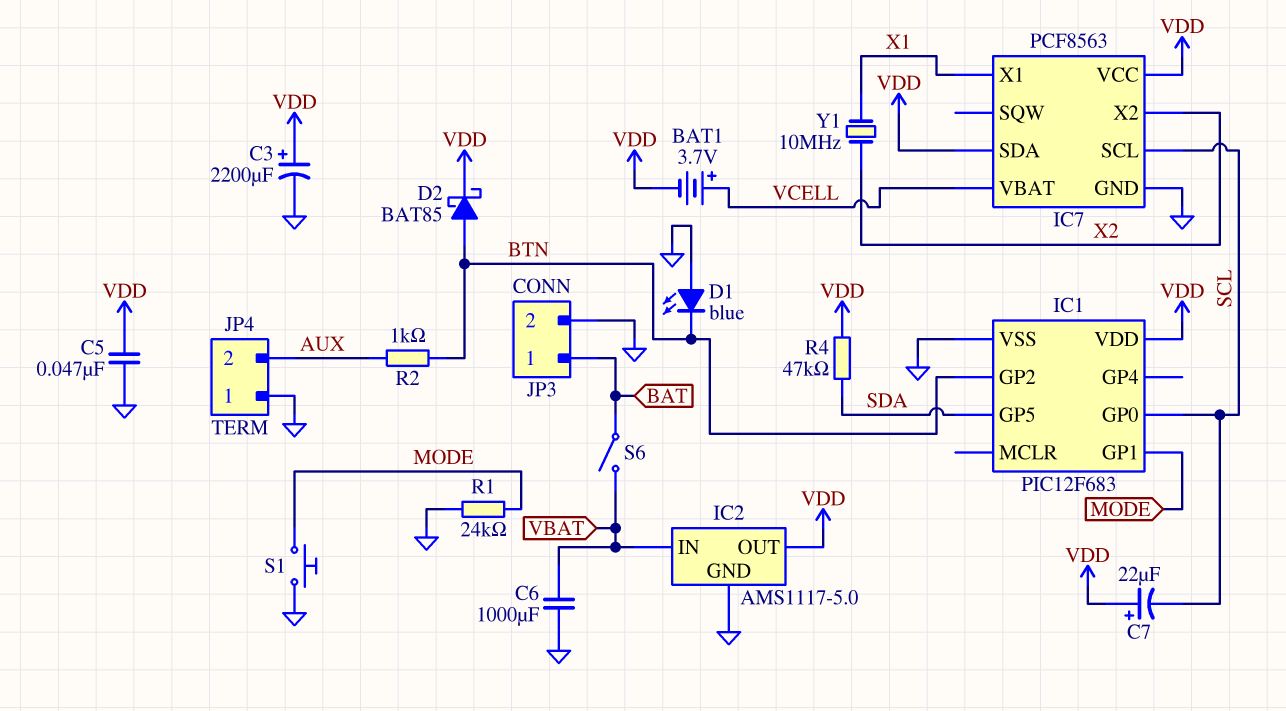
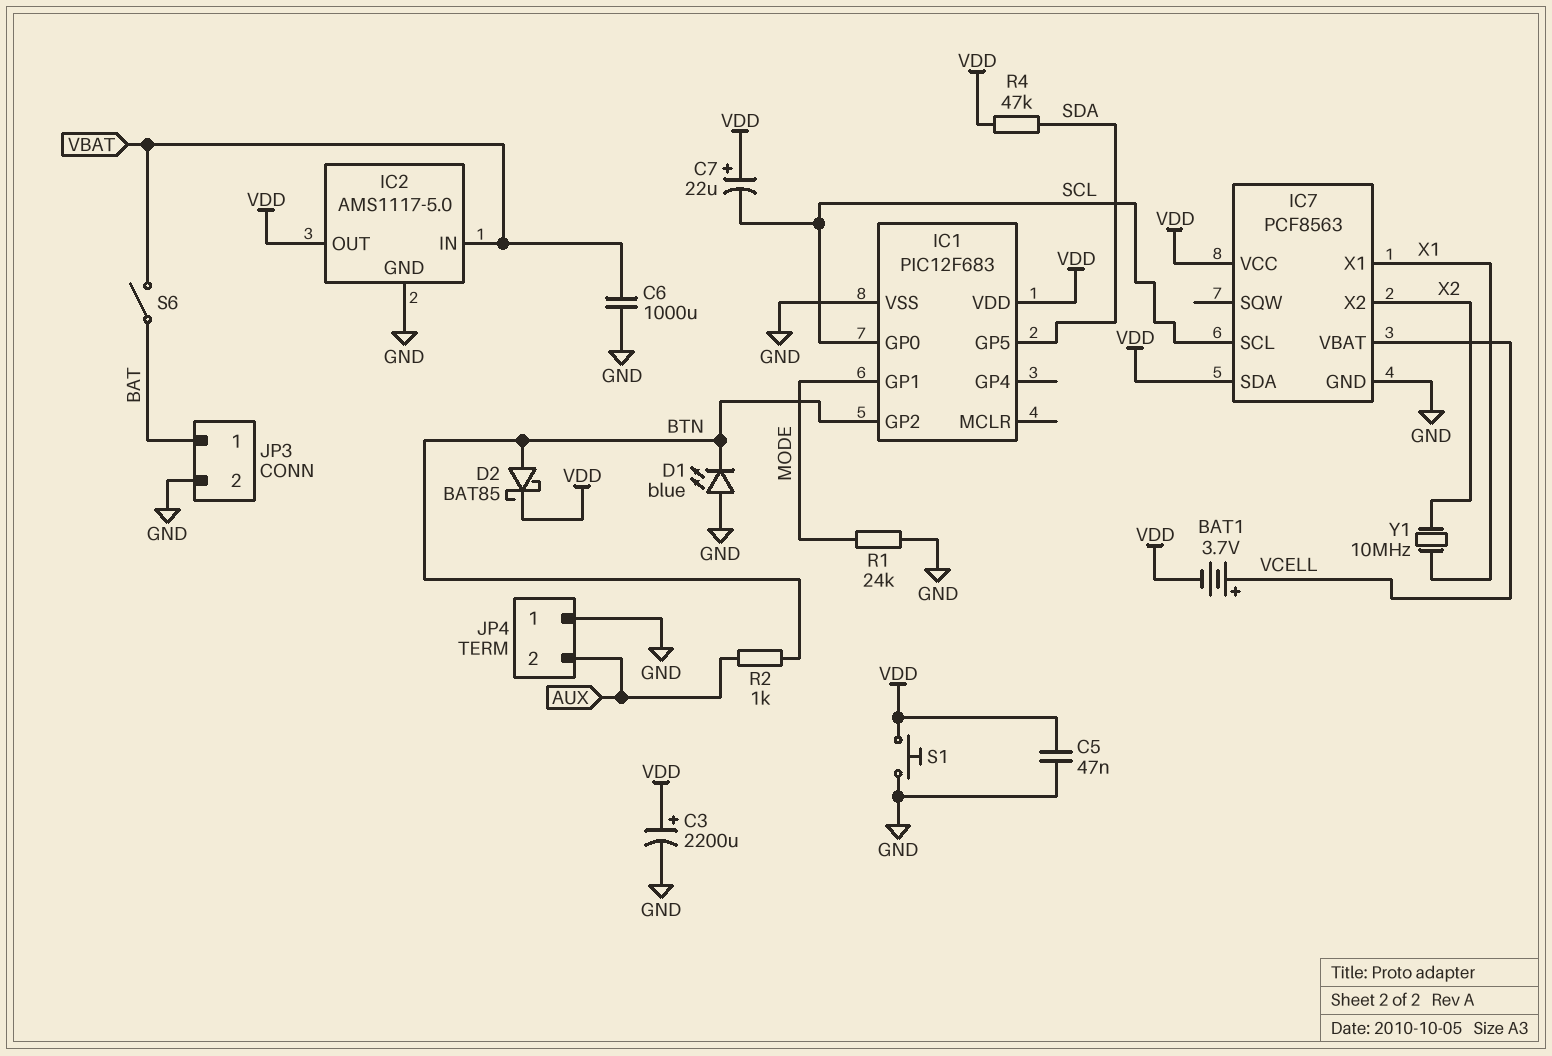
S1: button (GND, MODE) -> button (GND, VDD)

